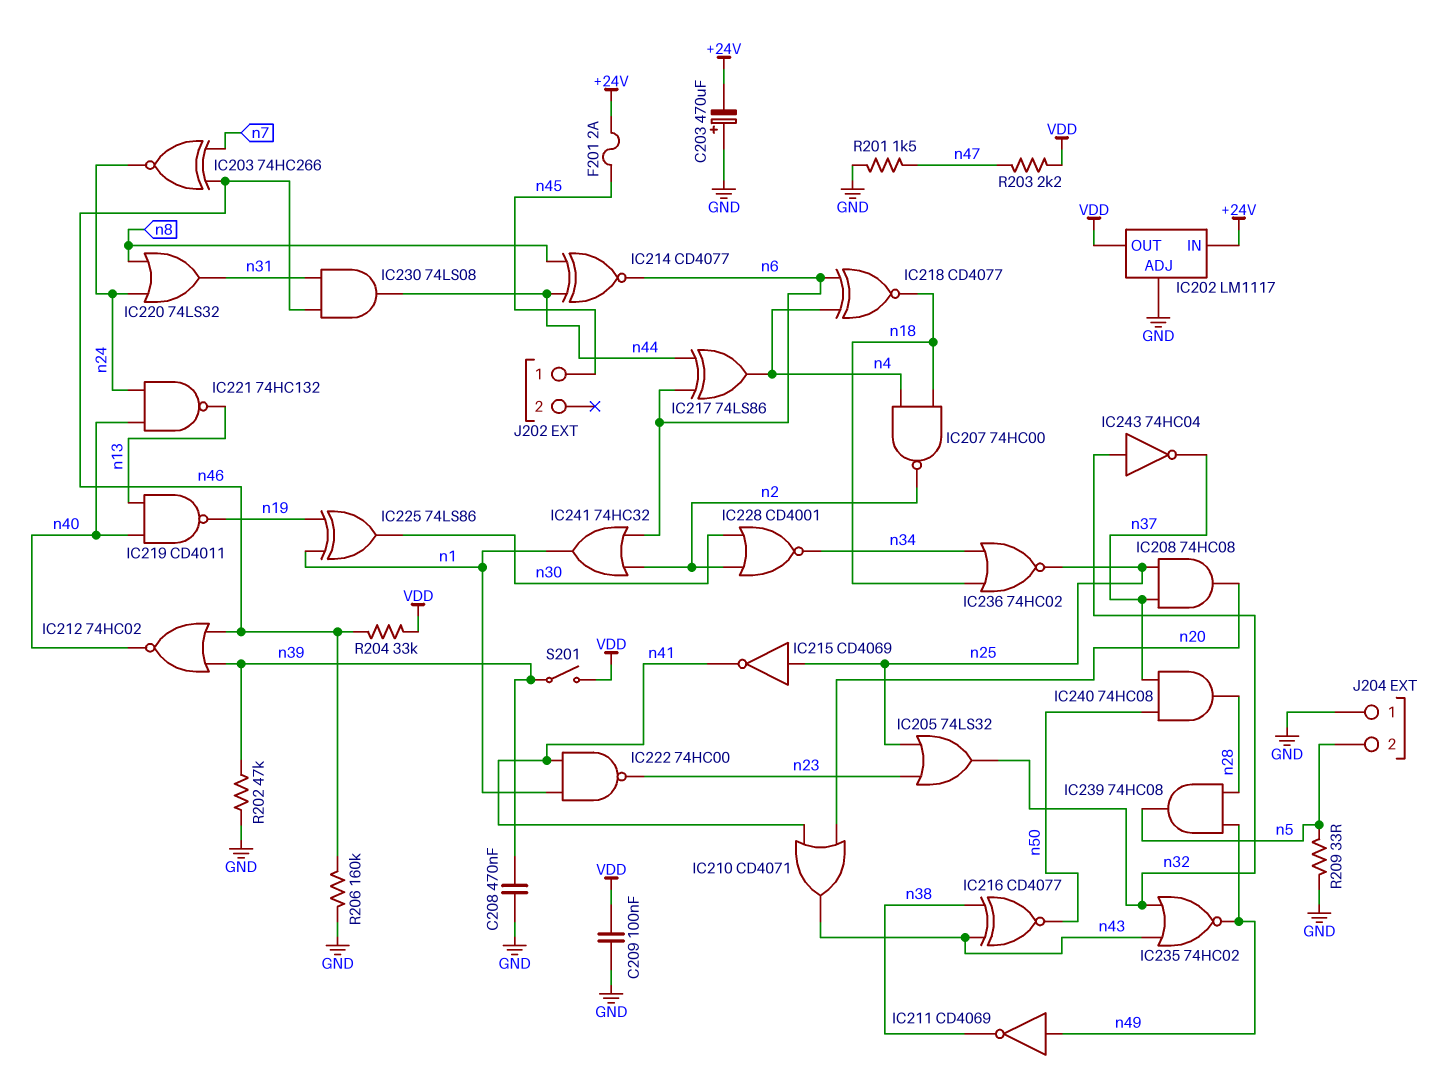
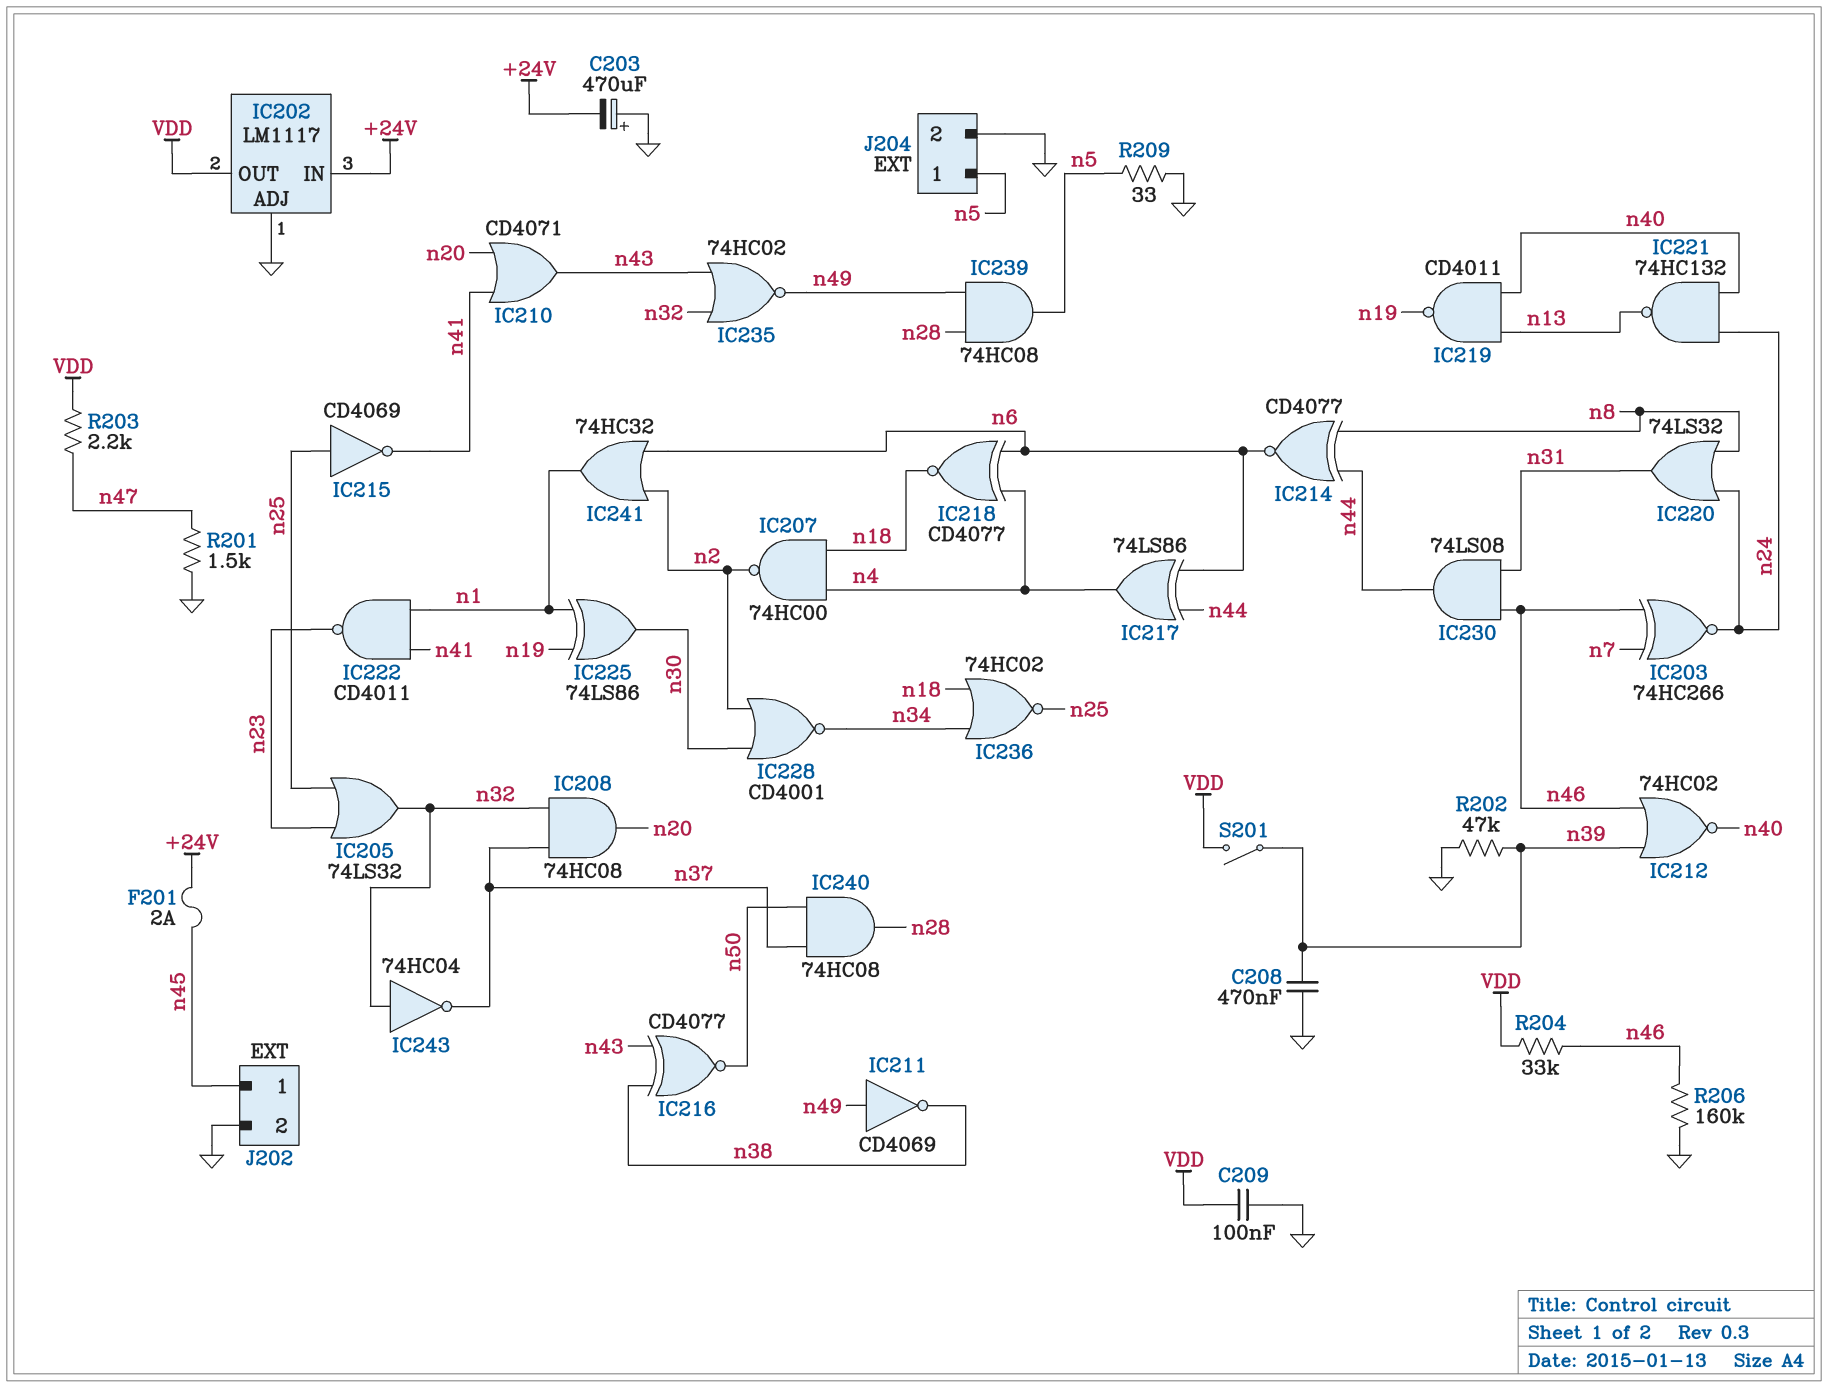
IC208: AND 74HC08 (in n25, in n37, out n20) -> AND 74HC08 (in n32, in n37, out n20)
IC222: NAND 74HC00 (in n1, in n41, out n23) -> NAND CD4011 (in n1, in n41, out n23)
J202 pin 2: none -> GND
J204 pin 1: GND -> n5
J204 pin 2: n5 -> GND

